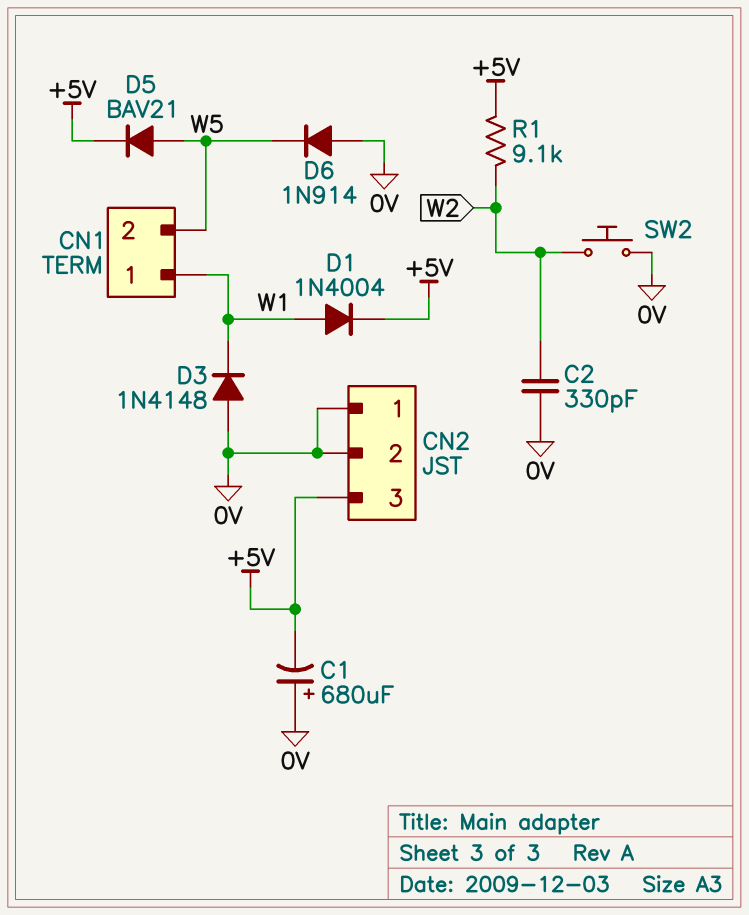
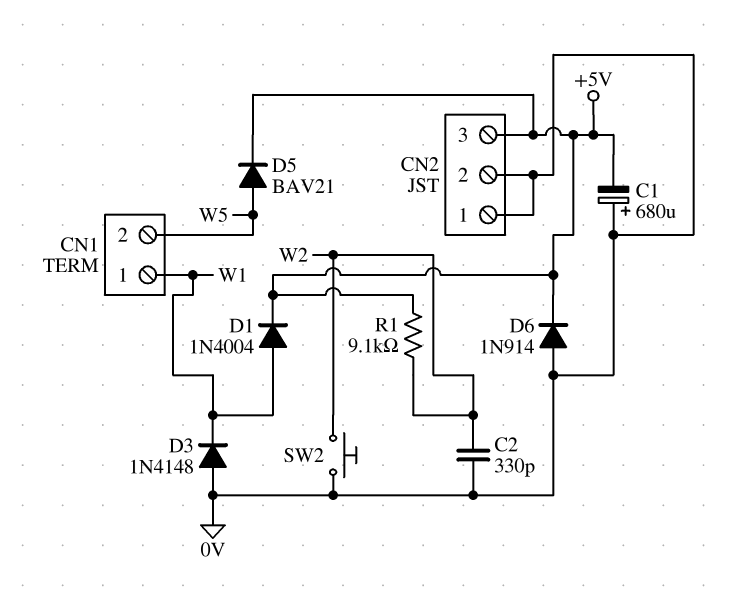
D6: diode 1N914 (A 0V, K W5) -> diode 1N914 (A 0V, K +5V)

